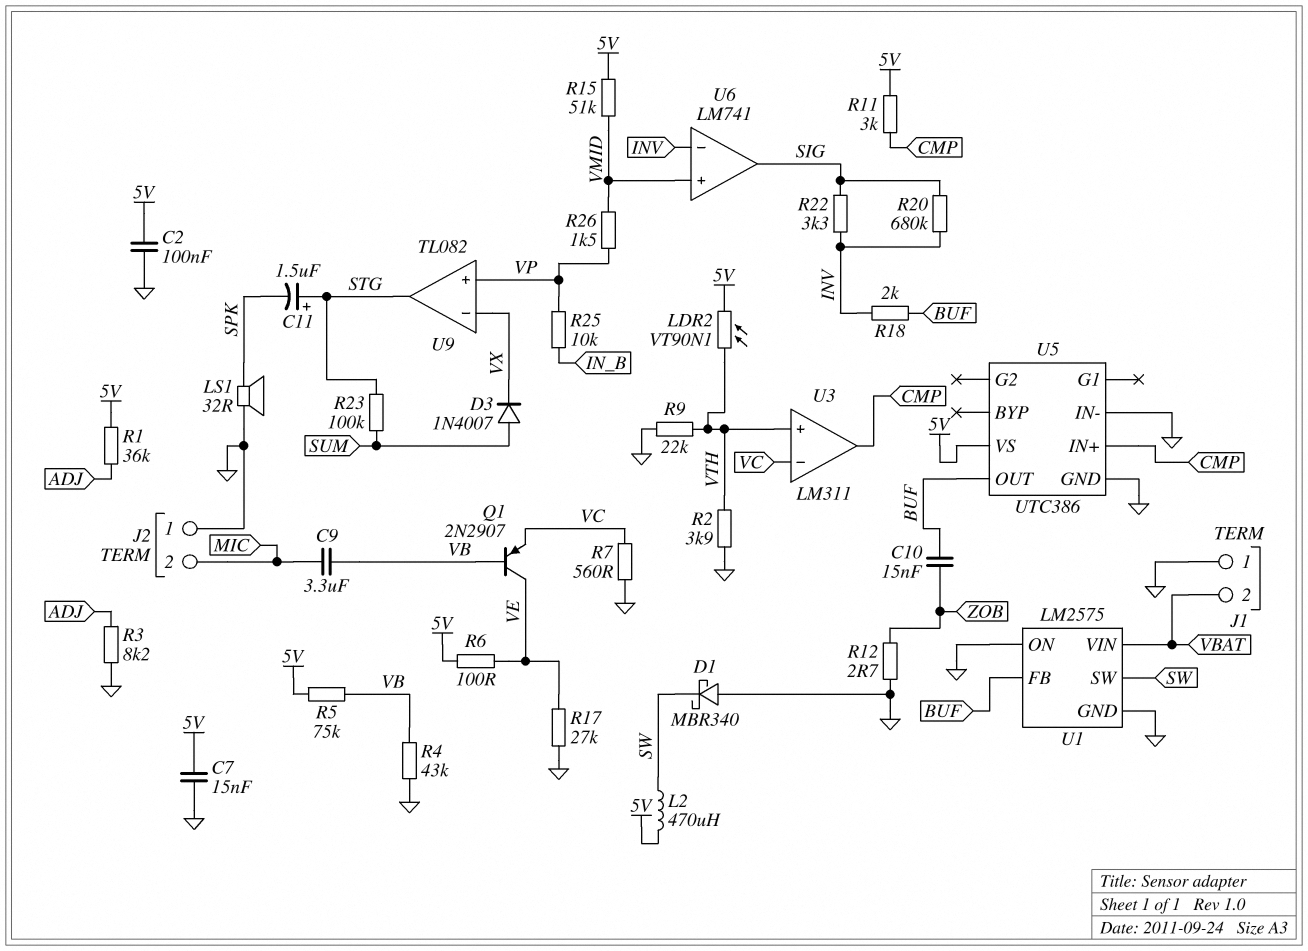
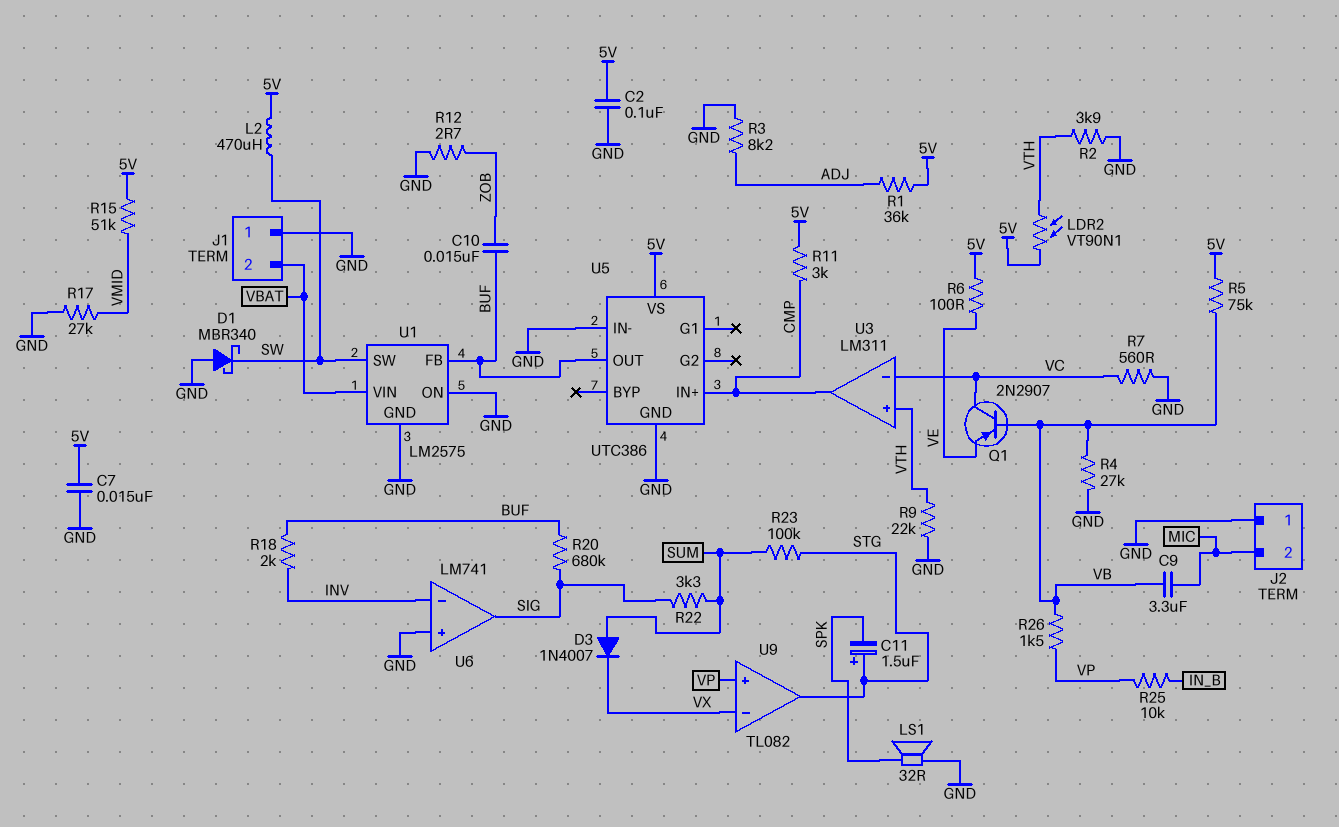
Q1: PNP 2N2907 (B VB, C VE, E VC) -> PNP 2N2907 (B VB, C VC, E VE)
R4: 43k (GND, VB) -> 27k (GND, VB)
R17: 27k (GND, VE) -> 27k (GND, VMID)
R20: 680k (INV, SIG) -> 680k (BUF, SIG)
R22: 3.3k (INV, SIG) -> 3.3k (SIG, SUM)
R26: 1.5k (VMID, VP) -> 1.5k (VB, VP)
U6 pin in+: VMID -> GND

